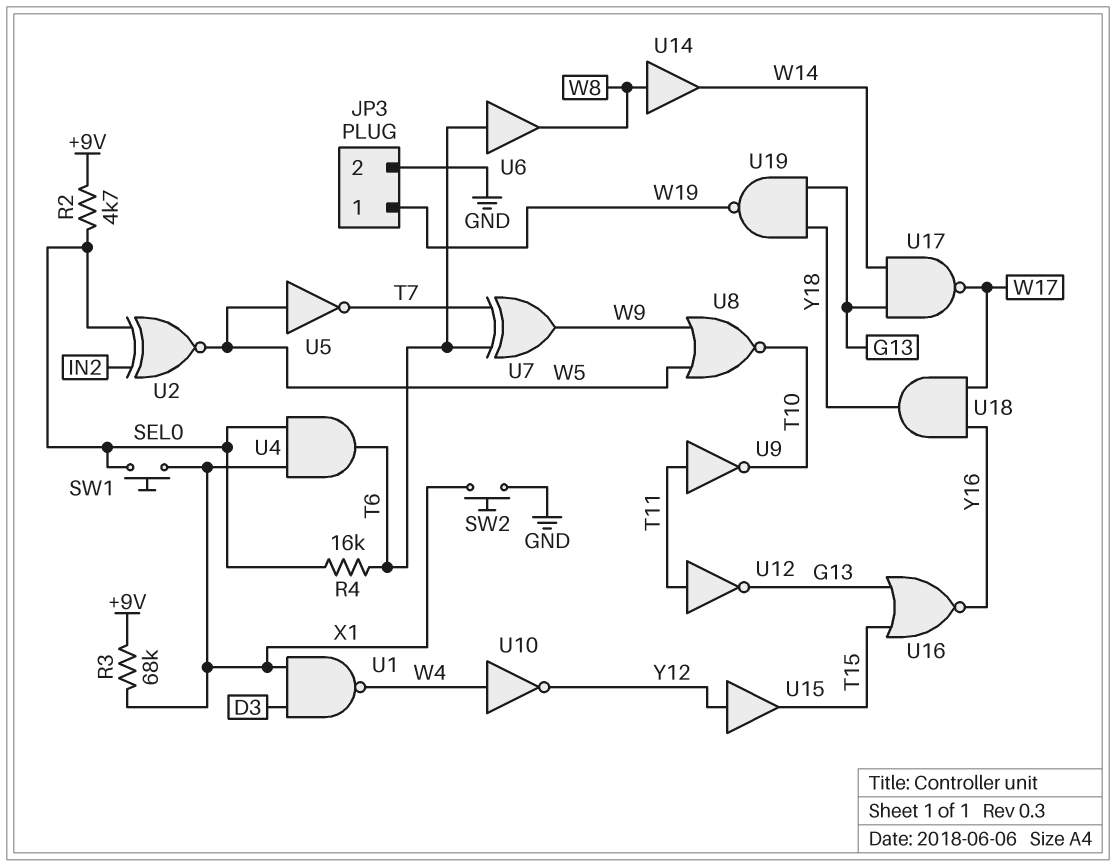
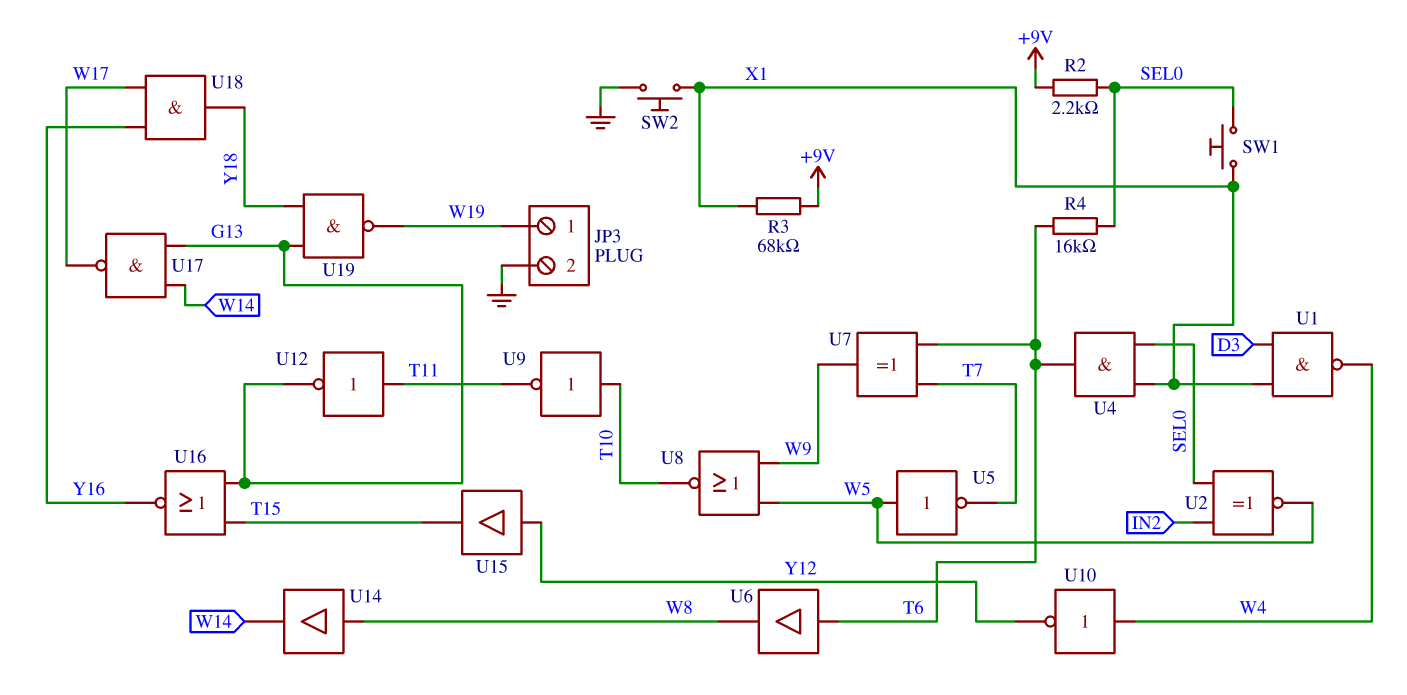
R2: 4.7k (+9V, SEL0) -> 2.2k (+9V, SEL0)
U9: NOT (in T11, out T10) -> NOT (in T10, out T11)

